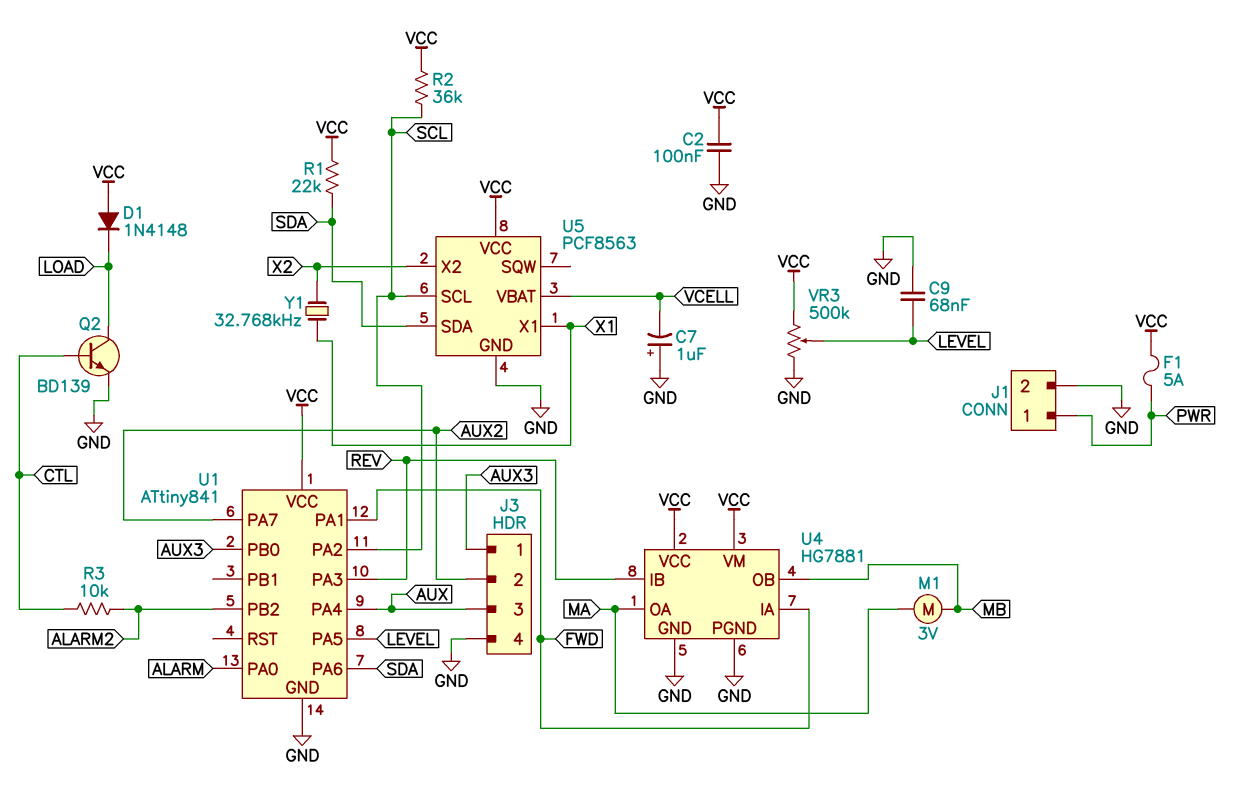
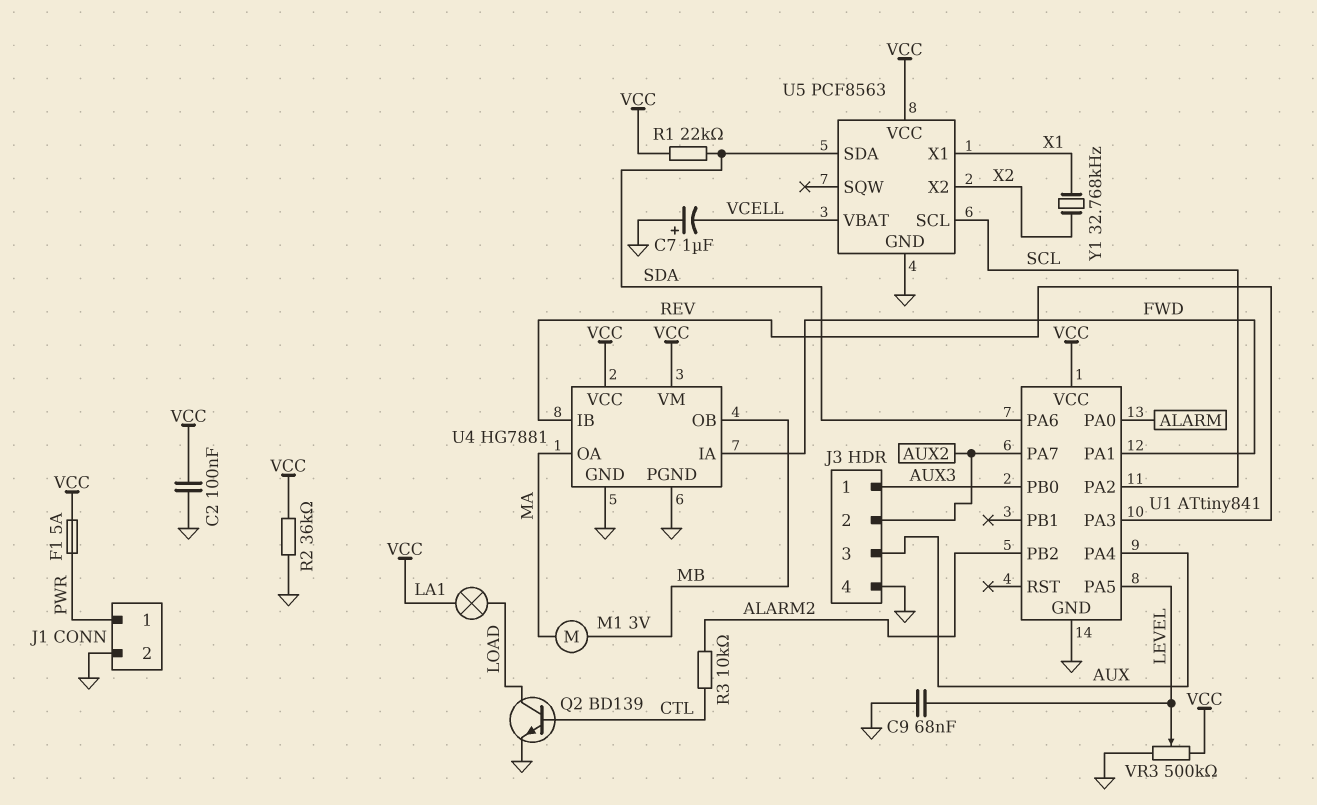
D1: diode 1N4148 (A VCC, K LOAD) -> none
LA1: none -> lamp (LOAD, VCC)
R2: 36k (SCL, VCC) -> 36k (GND, VCC)

